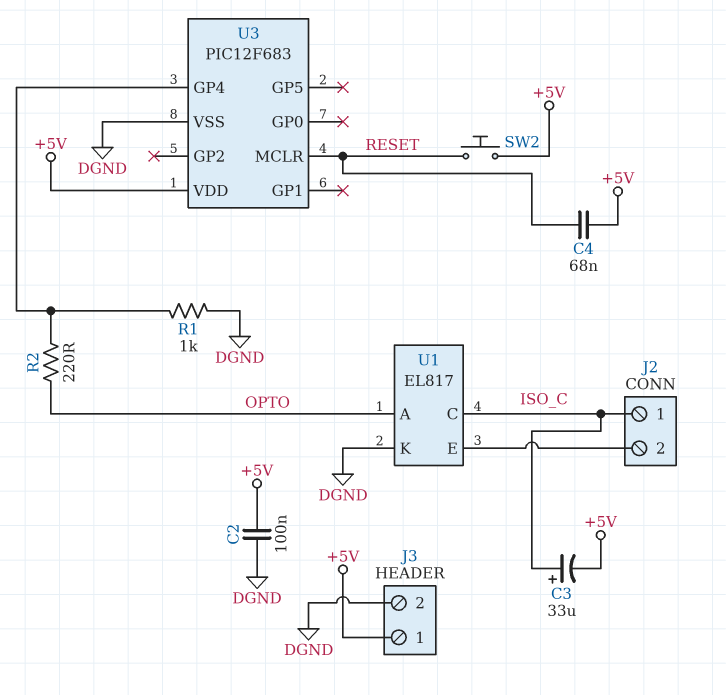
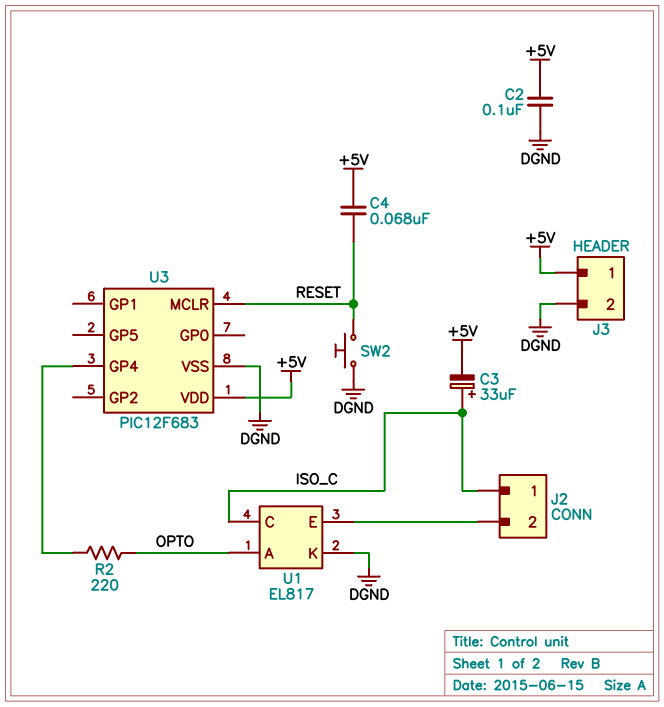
R1: 1k (DGND, U3/GP4) -> none
SW2: button (+5V, RESET) -> button (DGND, RESET)

